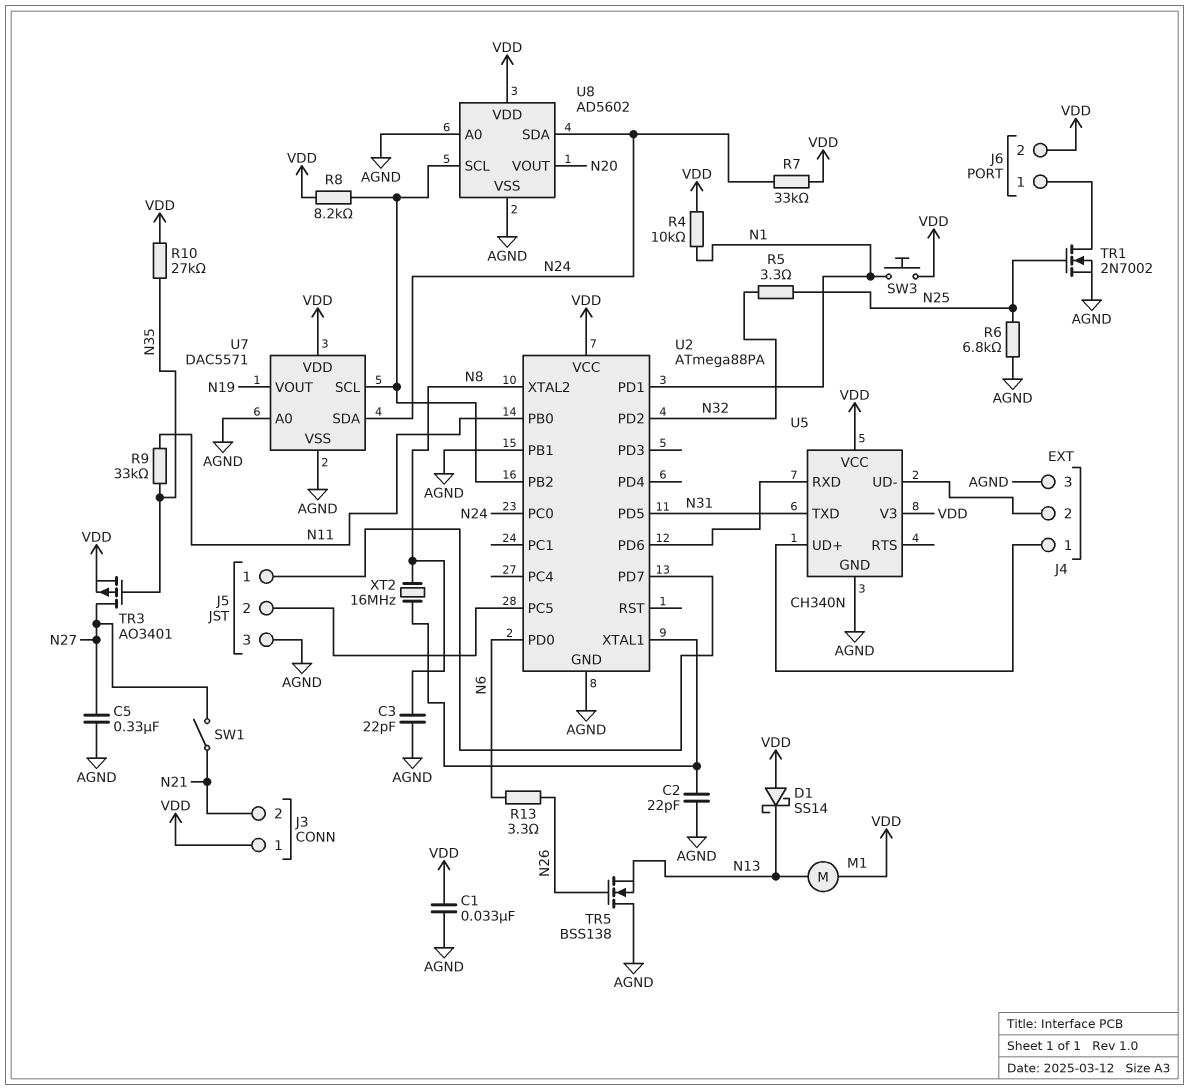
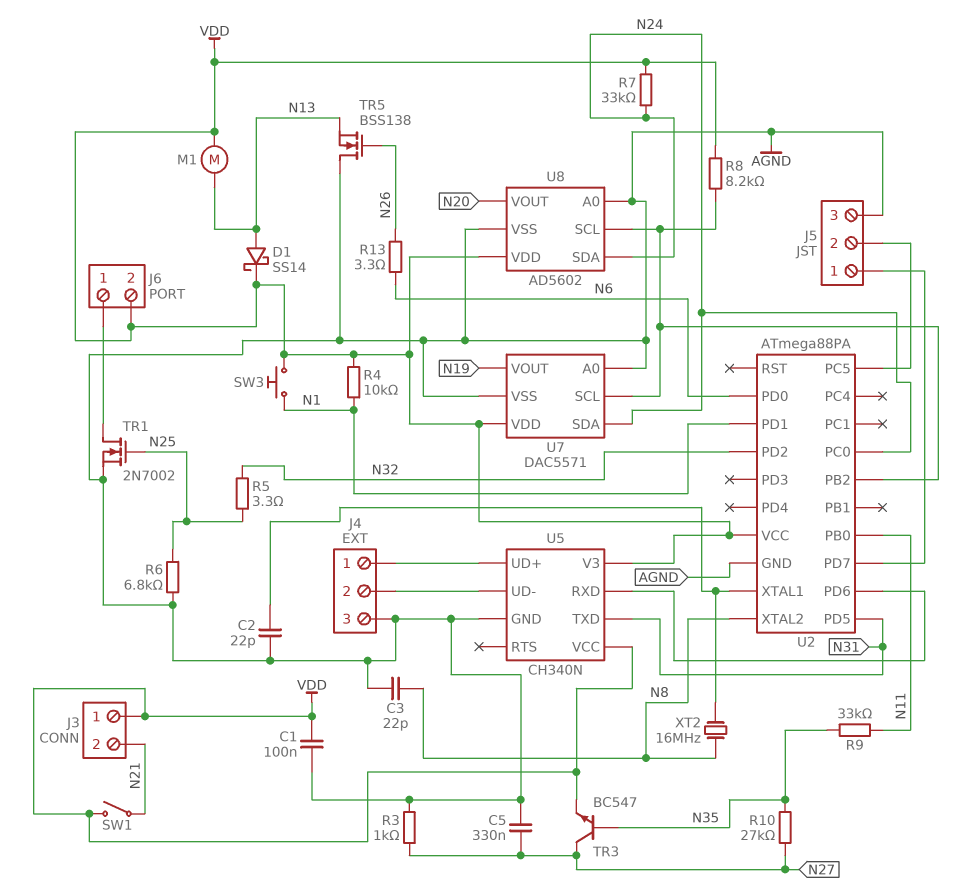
C1: 33nF (AGND, VDD) -> 100nF (AGND, VDD)
D1: schottky SS14 (A VDD, K N13) -> schottky SS14 (A N13, K VDD)
R3: none -> 1k (AGND, N27)
R10: 27k (N35, VDD) -> 27k (N27, N35)
SW1: switch (N21, N27) -> switch (N21, VDD)
TR3: PMOS AO3401 (G N35, D N27, S VDD) -> NPN BC547 (B N35, C N27, E VDD)
U2 pin PB1: AGND -> none

